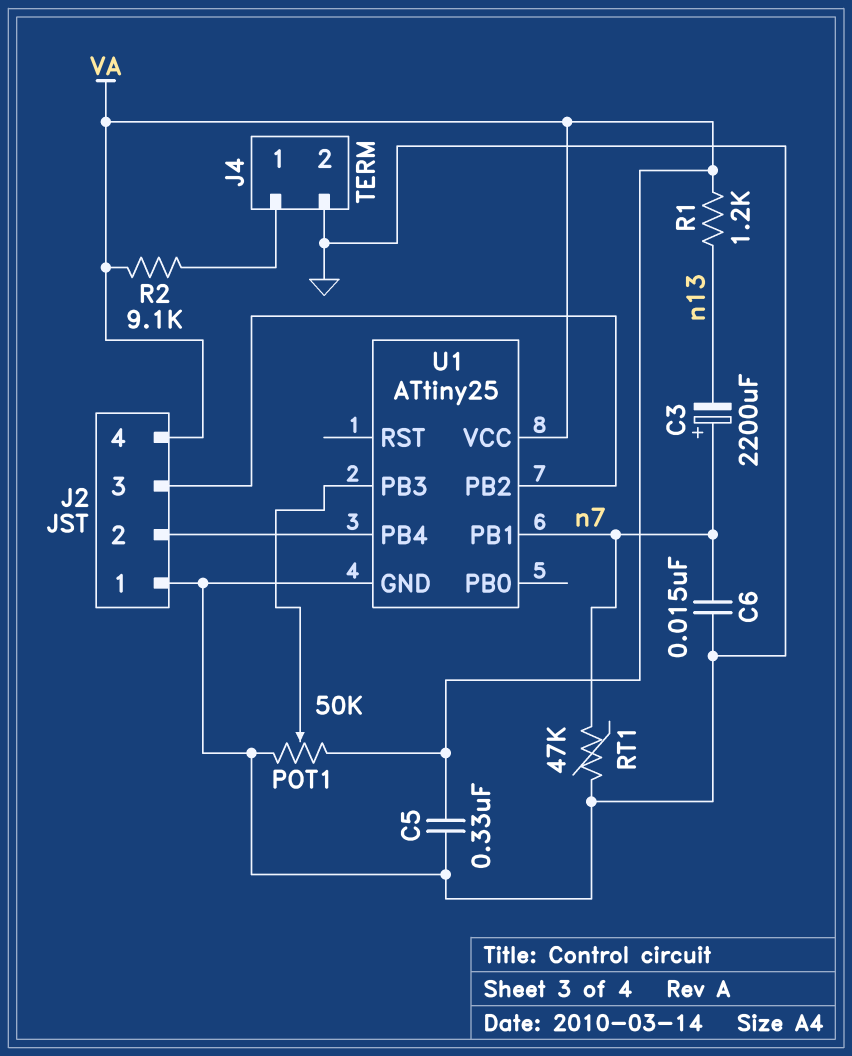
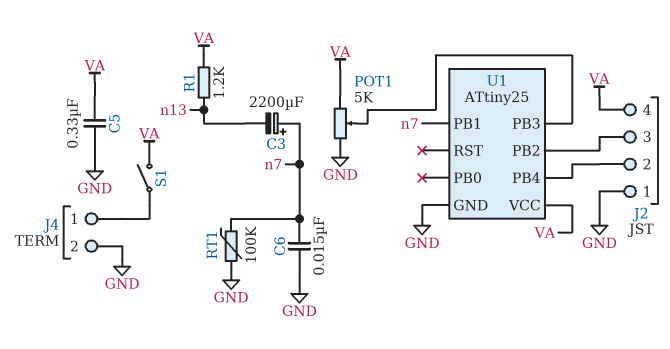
POT1: 50k (GND, VA, wiper U1/PB3) -> 5k (GND, VA, wiper U1/PB3)
R2: 9.1k (J4/1, VA) -> none
RT1: 47k (GND, n7) -> 100k (GND, n7)
S1: none -> switch (J4/1, VA)

